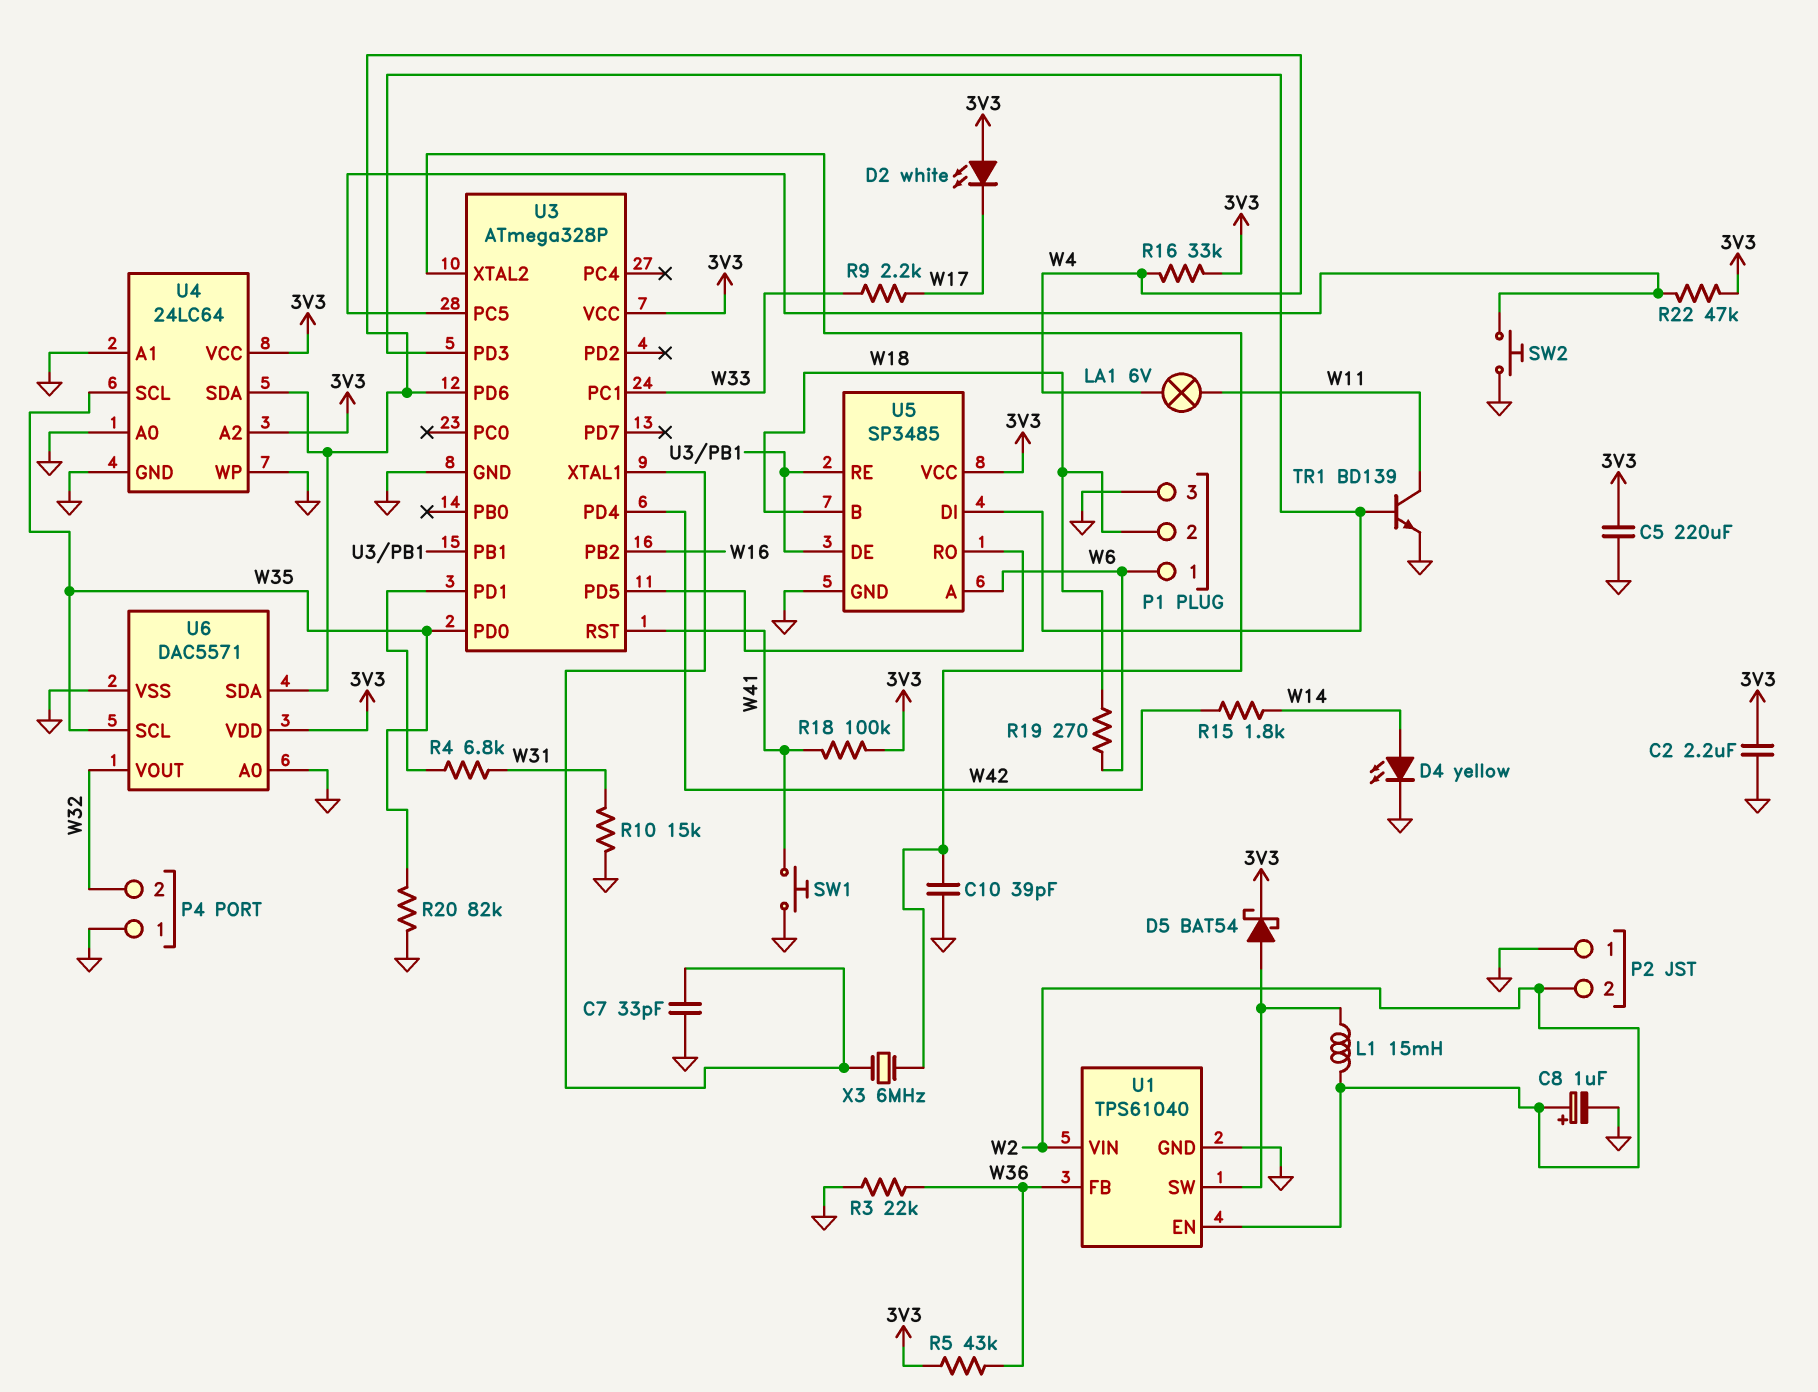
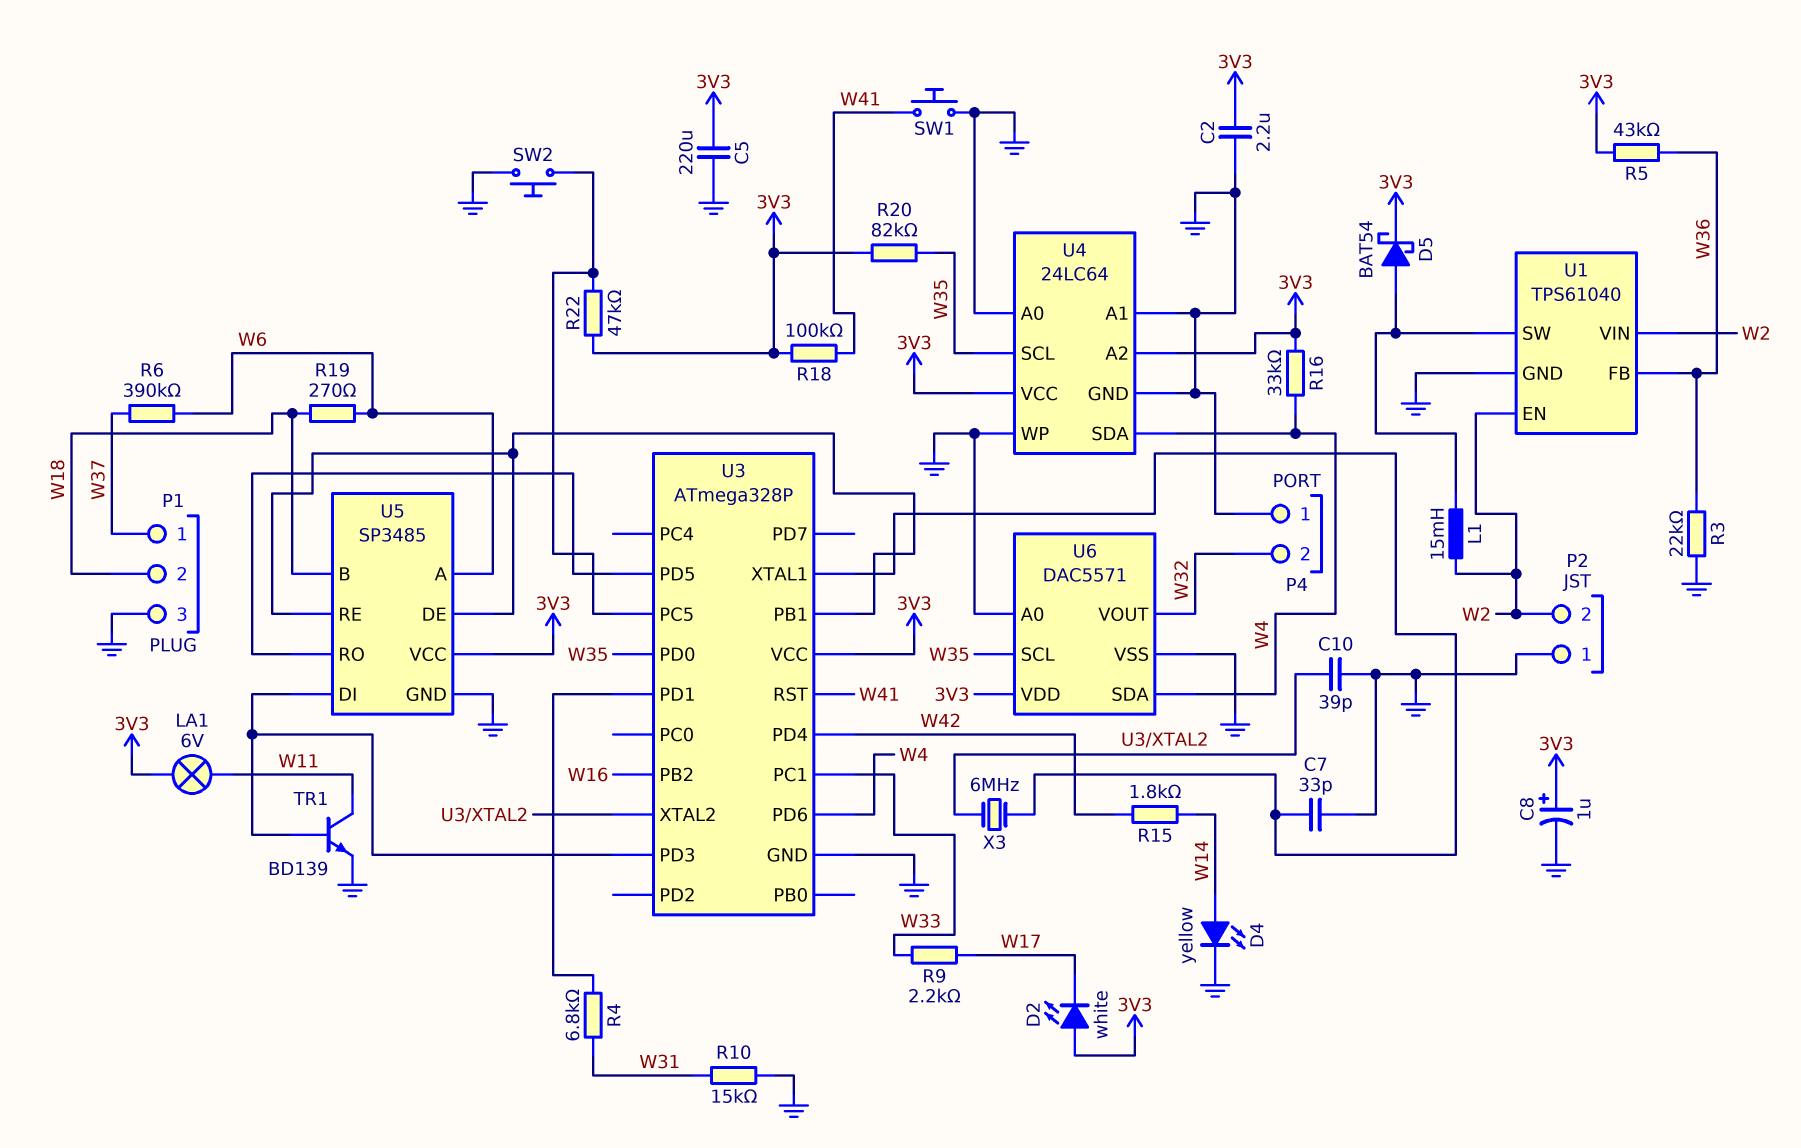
C8: 1uF (plus W2, minus GND) -> 1uF (plus 3V3, minus GND)
LA1: lamp 6V (W4, W11) -> lamp 6V (3V3, W11)
P1 pin 1: W6 -> W37
R6: none -> 390k (W6, W37)
R20: 82k (GND, W35) -> 82k (3V3, W35)

